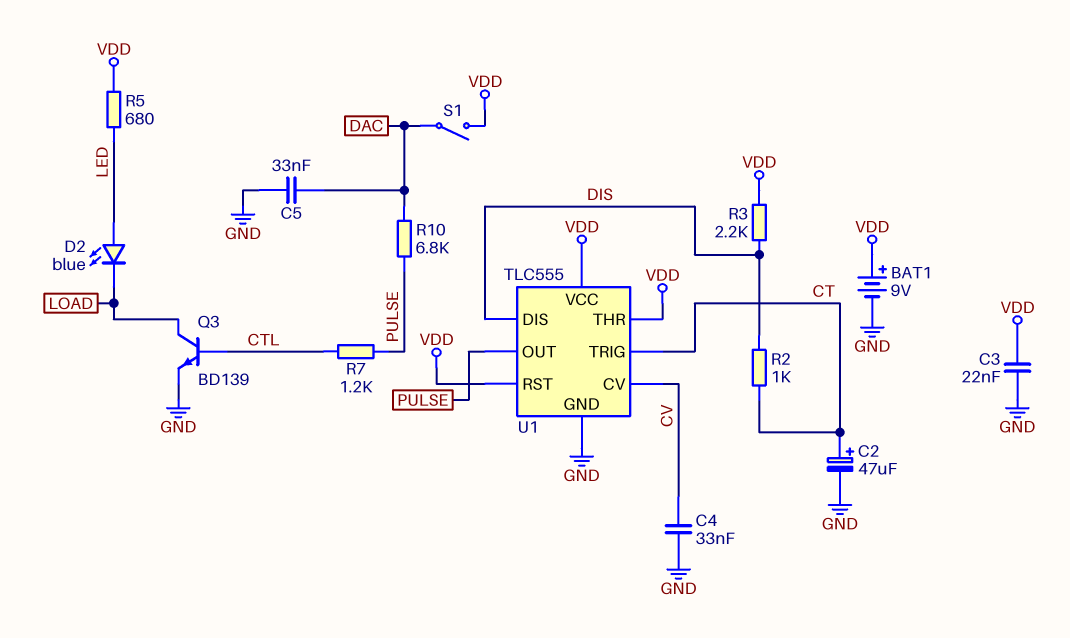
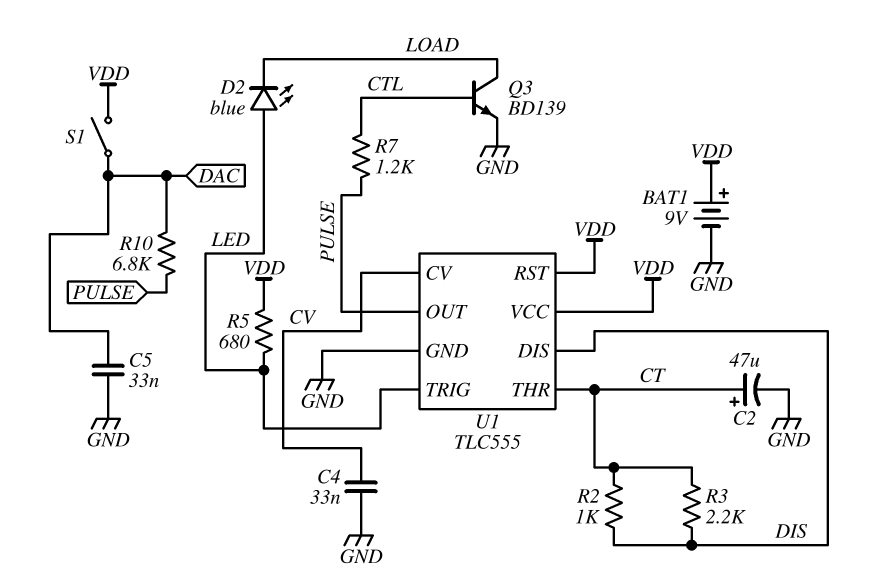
C3: 22nF (GND, VDD) -> none
R3: 2.2k (DIS, VDD) -> 2.2k (CT, DIS)
U1 pin THR: VDD -> CT
U1 pin TRIG: CT -> LED

